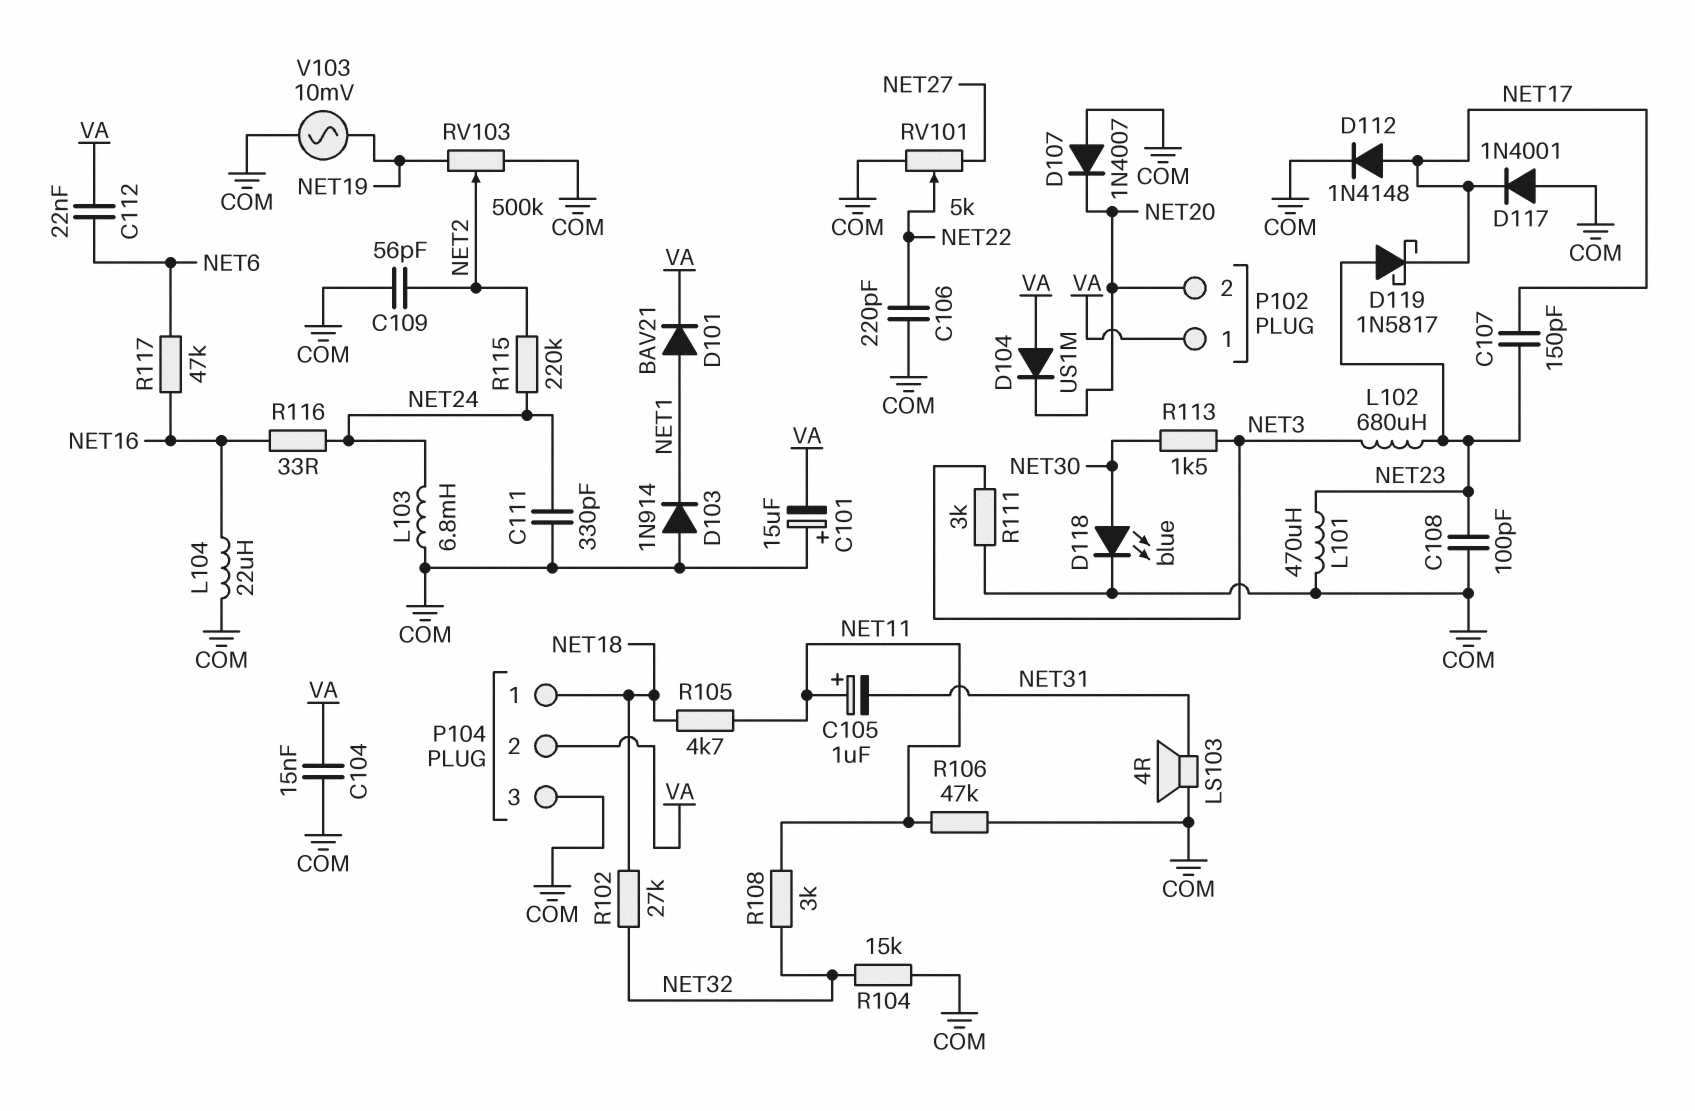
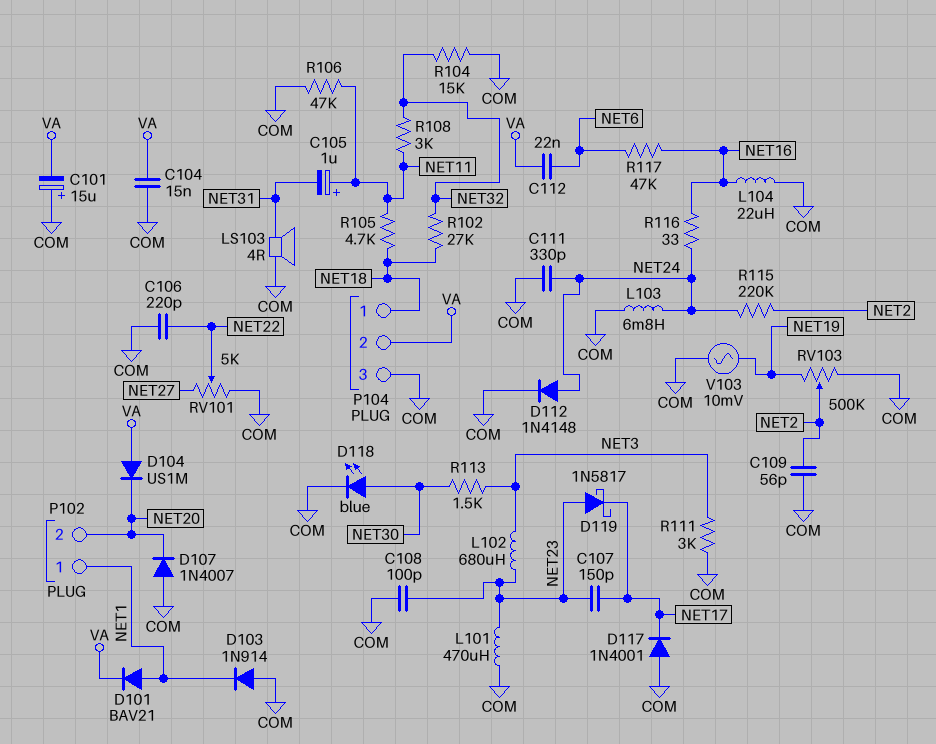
D112: diode 1N4148 (A NET17, K COM) -> diode 1N4148 (A NET24, K COM)
P102 pin 1: VA -> NET1

